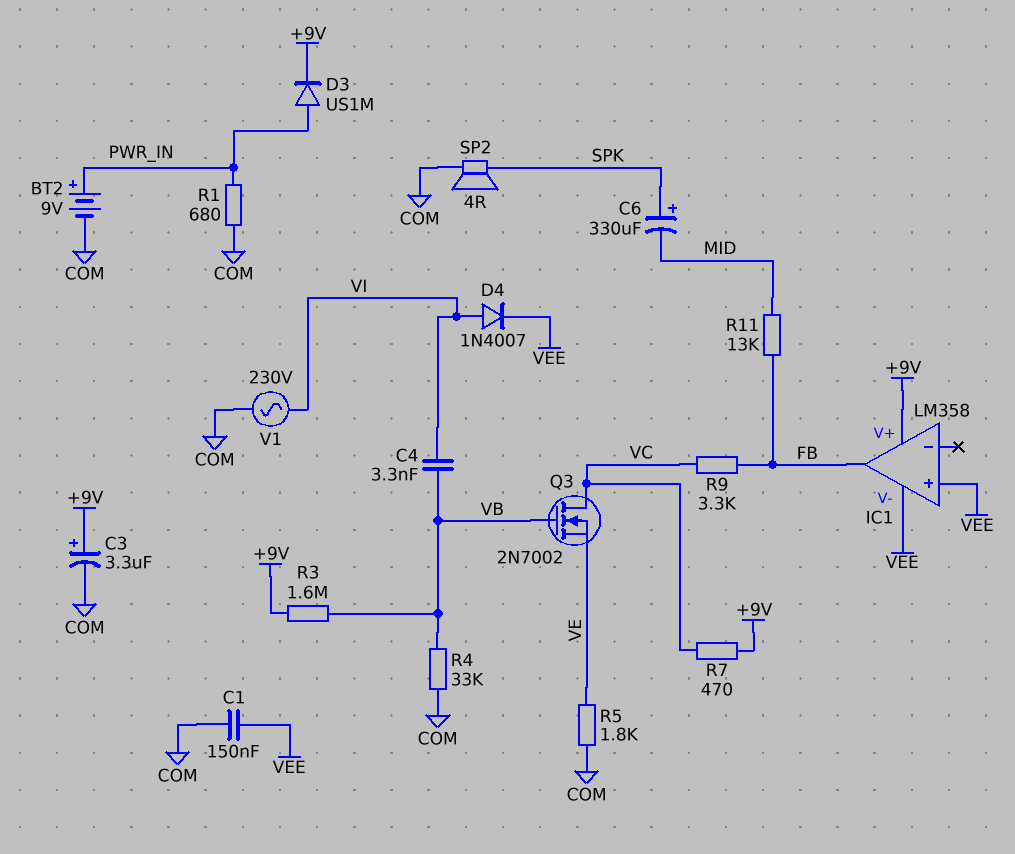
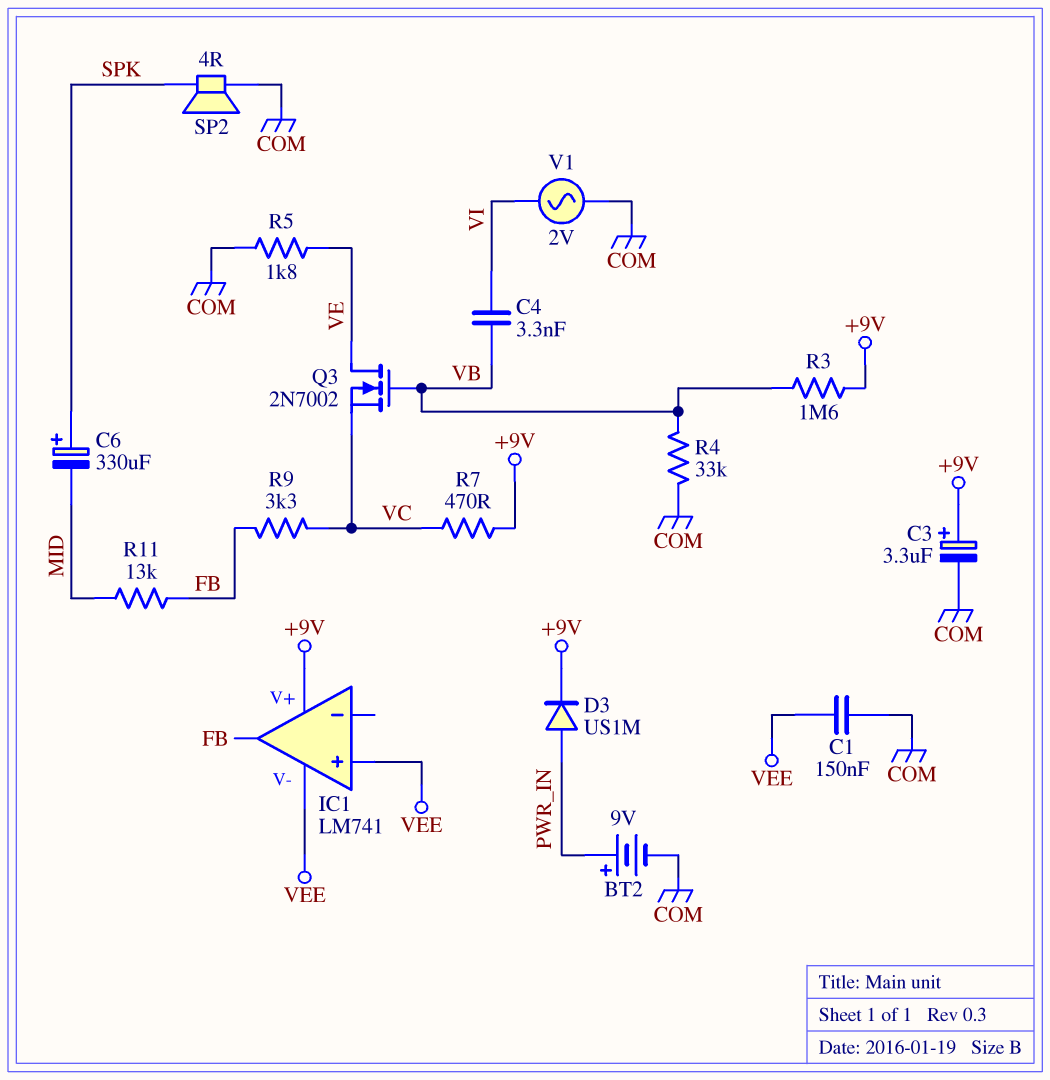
D4: diode 1N4007 (A VI, K VEE) -> none
IC1: LM358 -> LM741
Q3: NMOS 2N7002 (G VB, D VC, S VE) -> NMOS 2N7002 (G VB, D VE, S VC)
R1: 680 (COM, PWR_IN) -> none
V1: AC 230V (COM, VI) -> AC 2V (COM, VI)

